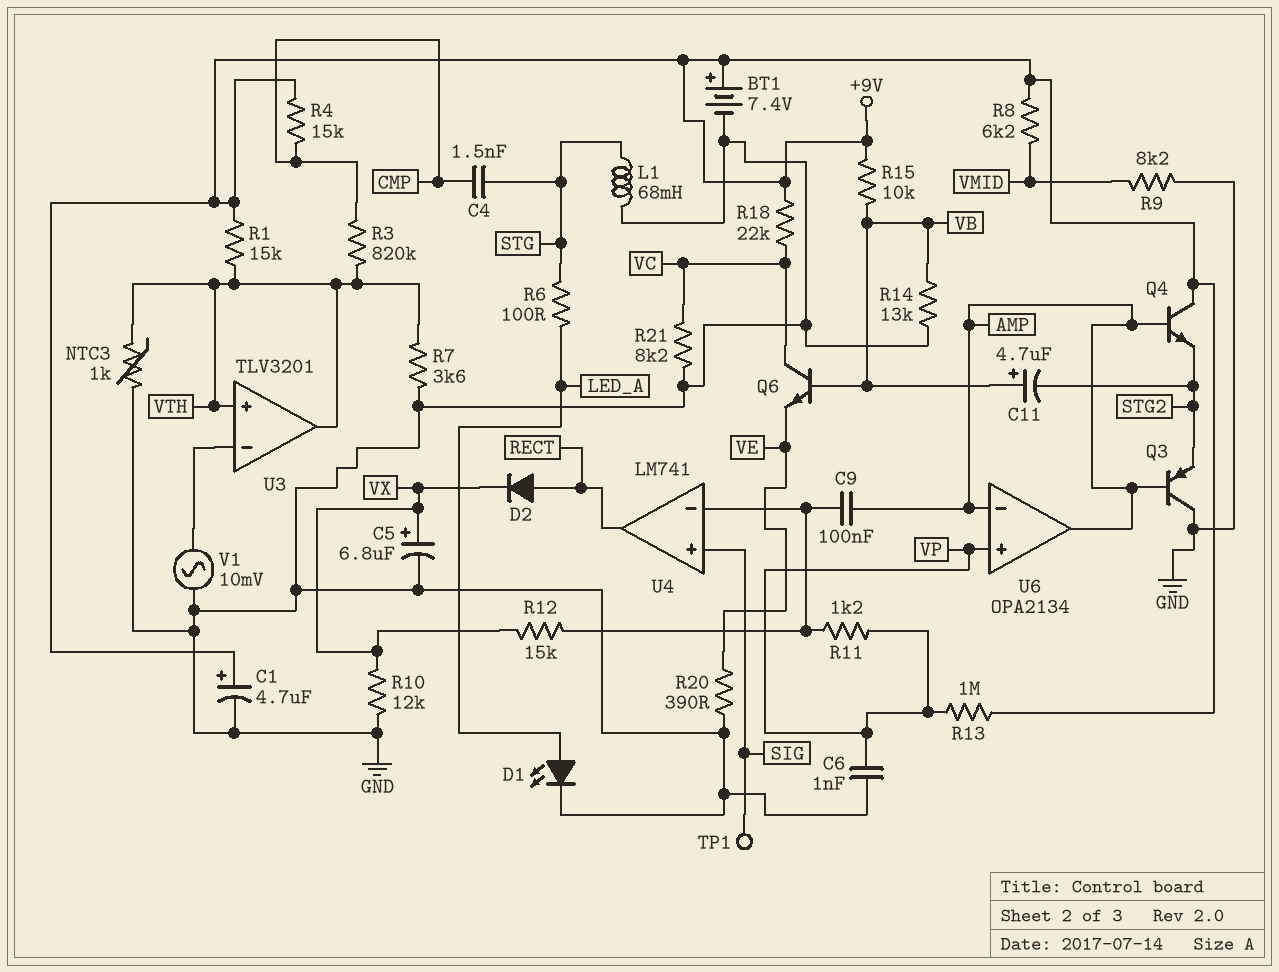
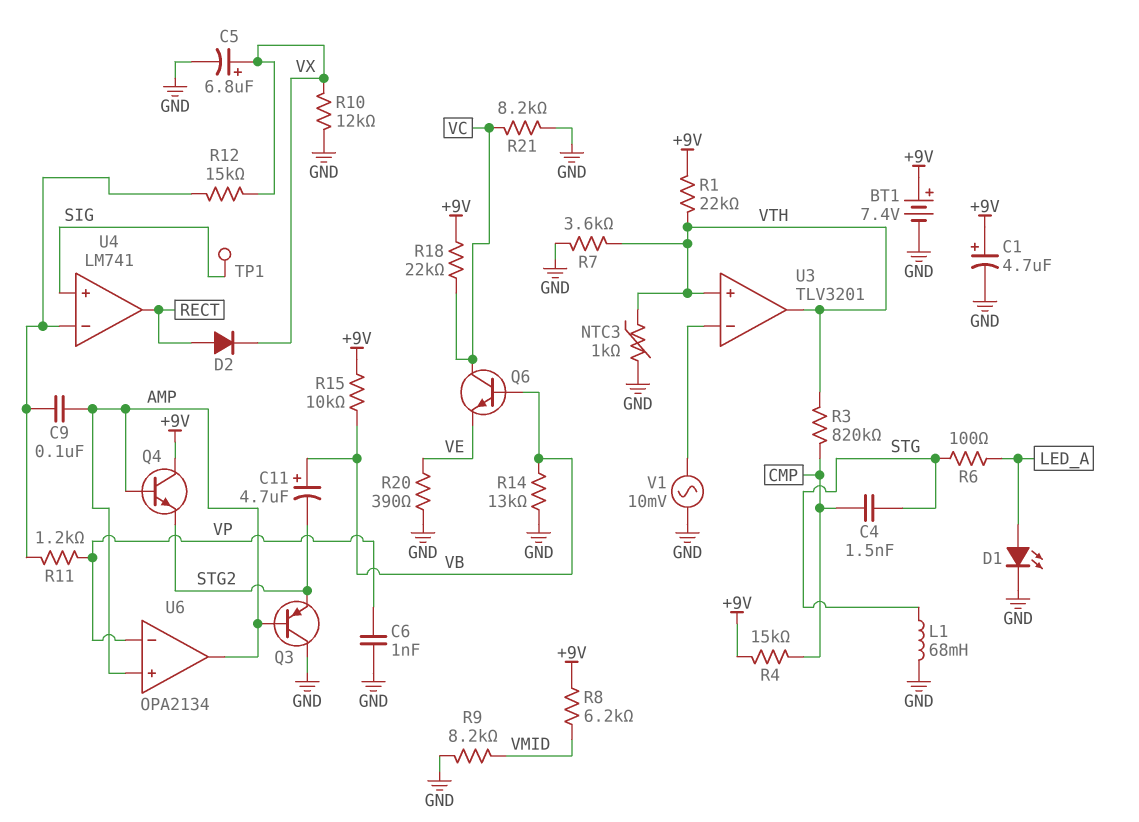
R1: 15k (+9V, VTH) -> 22k (+9V, VTH)
R13: 1M (+9V, VP) -> none
U6 pin in+: VP -> AMP
U6 pin in-: AMP -> VP

